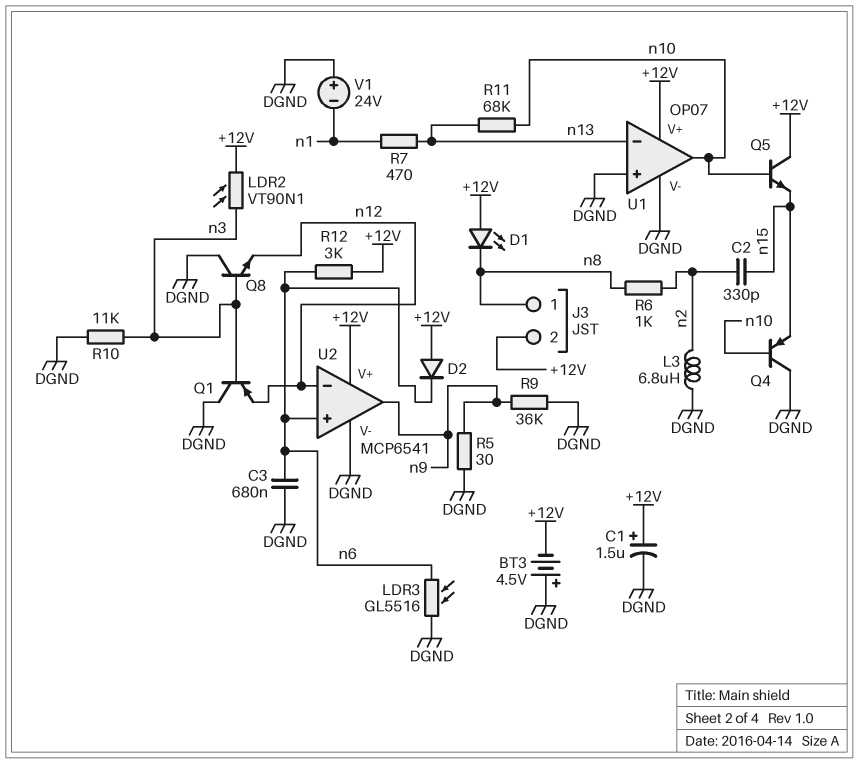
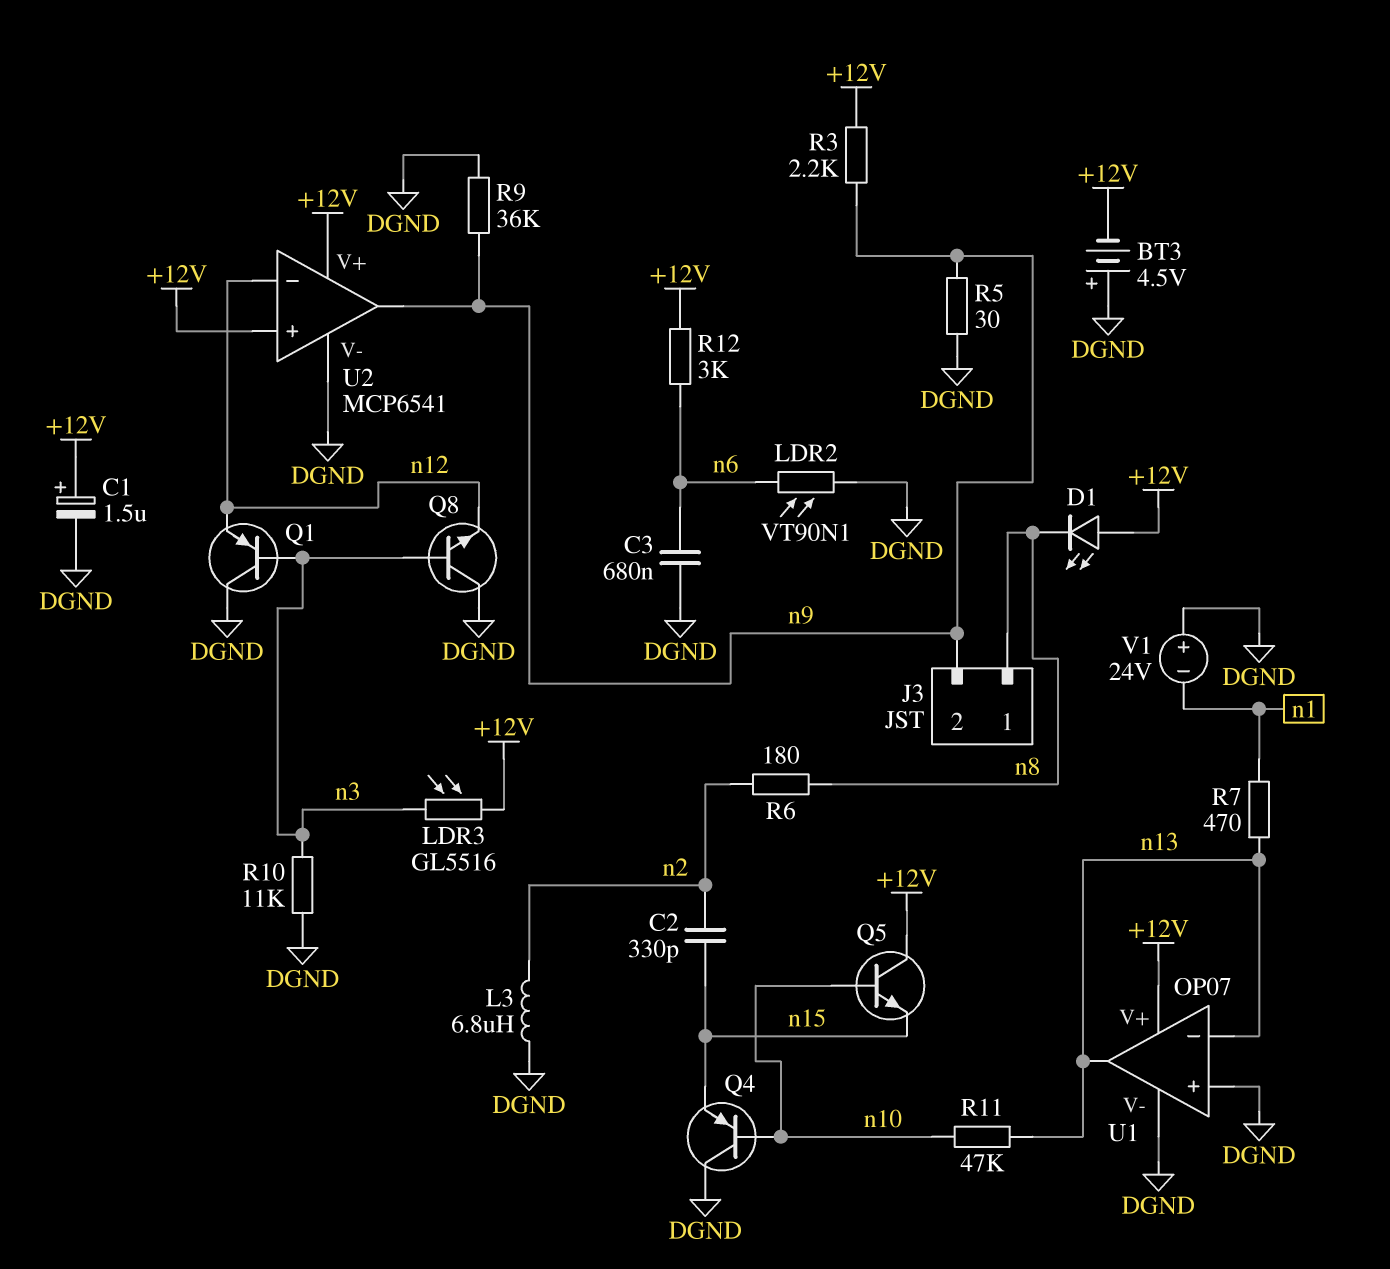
D2: diode (A +12V, K n6) -> none
J3 pin 2: +12V -> n9
LDR2: VT90N1 (+12V, n3) -> VT90N1 (DGND, n6)
LDR3: GL5516 (DGND, n6) -> GL5516 (+12V, n3)
R3: none -> 2.2k (+12V, n9)
R6: 1k (n2, n8) -> 180 (n2, n8)
R11: 68k (n10, n13) -> 47k (n10, n13)
U1 pin out: n10 -> n13
U2 pin in+: n6 -> +12V

